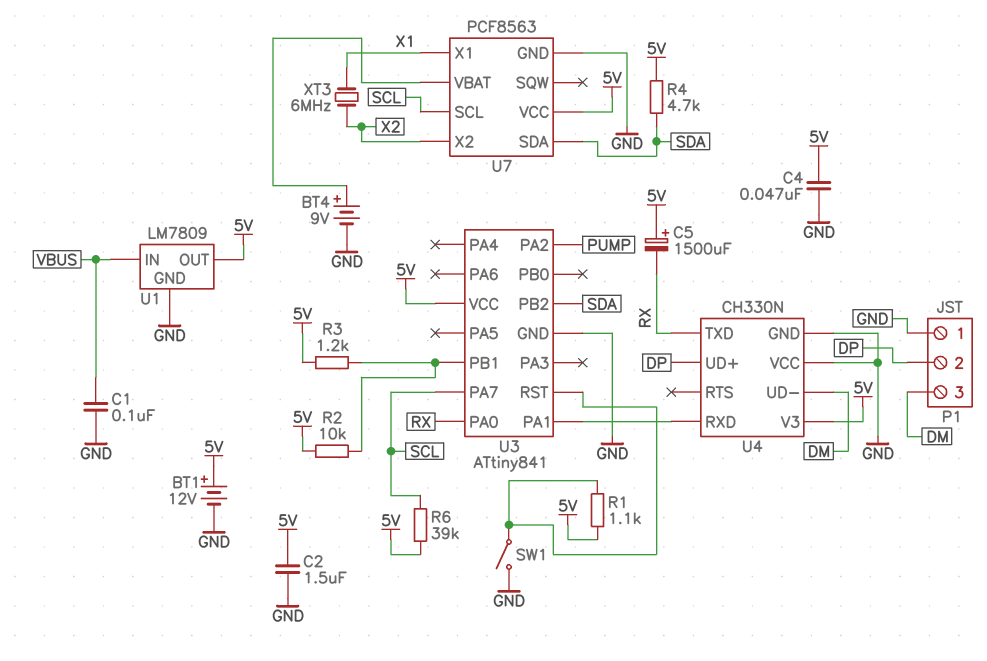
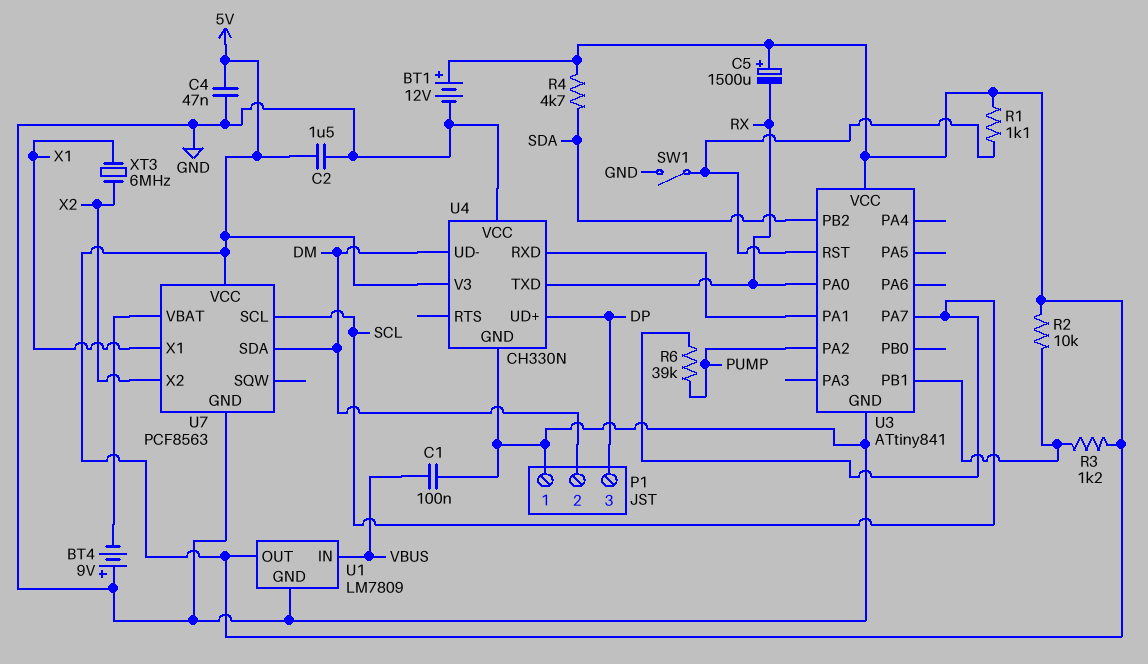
BT4: 9V (plus U7/VBAT, minus GND) -> 9V (plus GND, minus U7/VBAT)
P1 pin 2: DP -> DM
P1 pin 3: DM -> DP
R6: 39k (5V, SCL) -> 39k (PUMP, SCL)
U7 pin SDA: SDA -> DM

